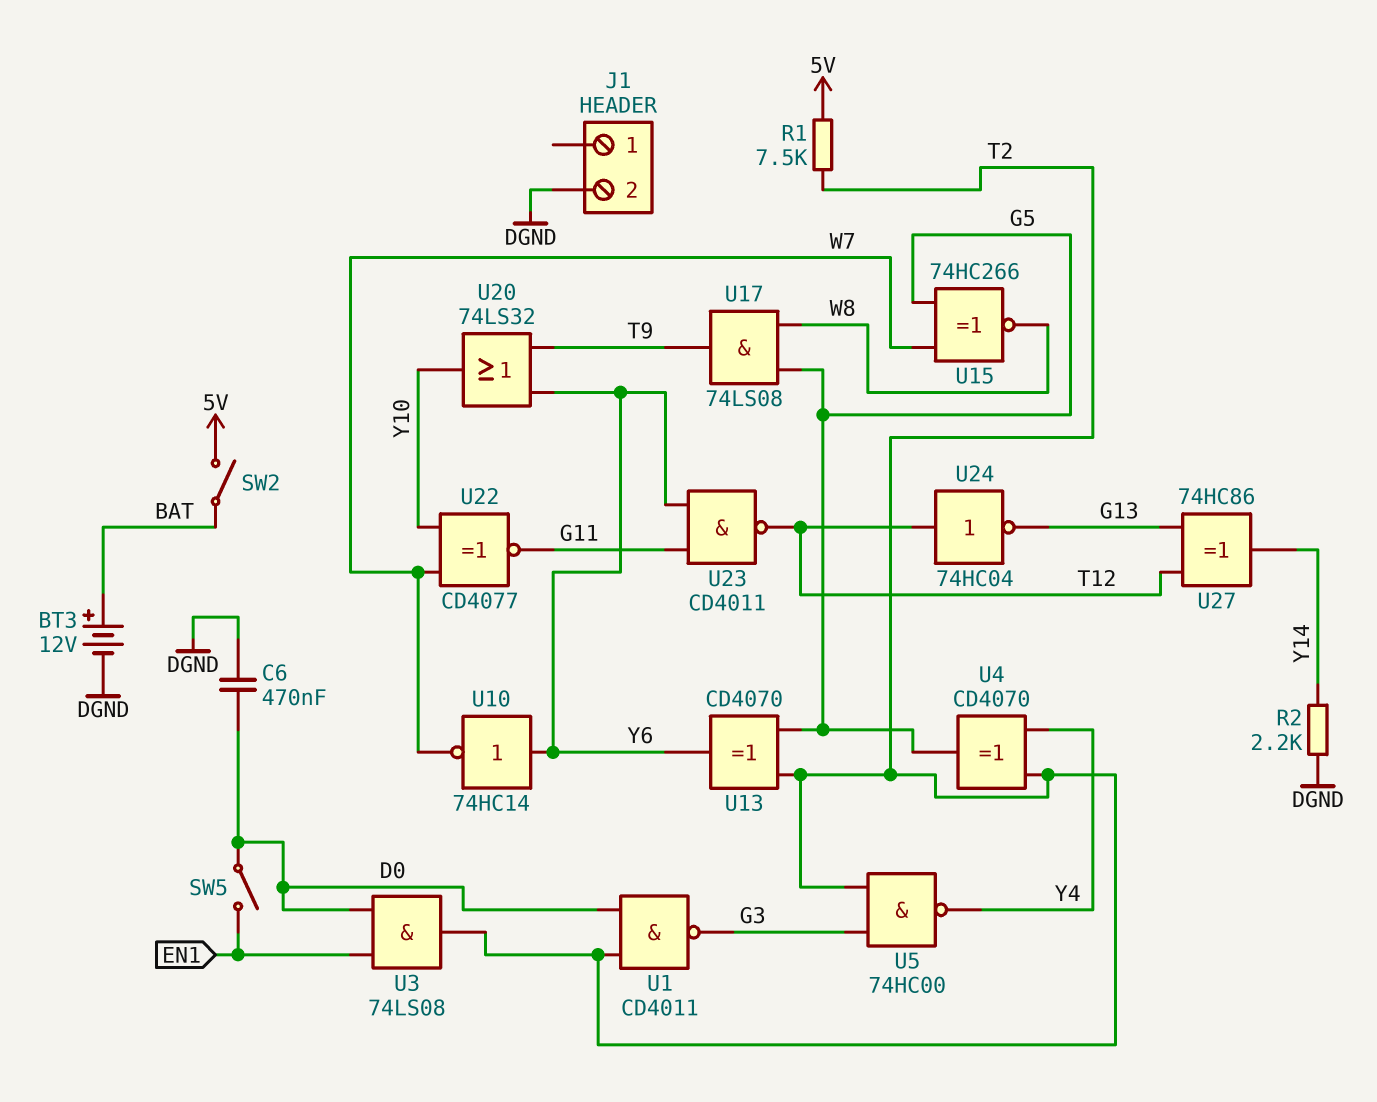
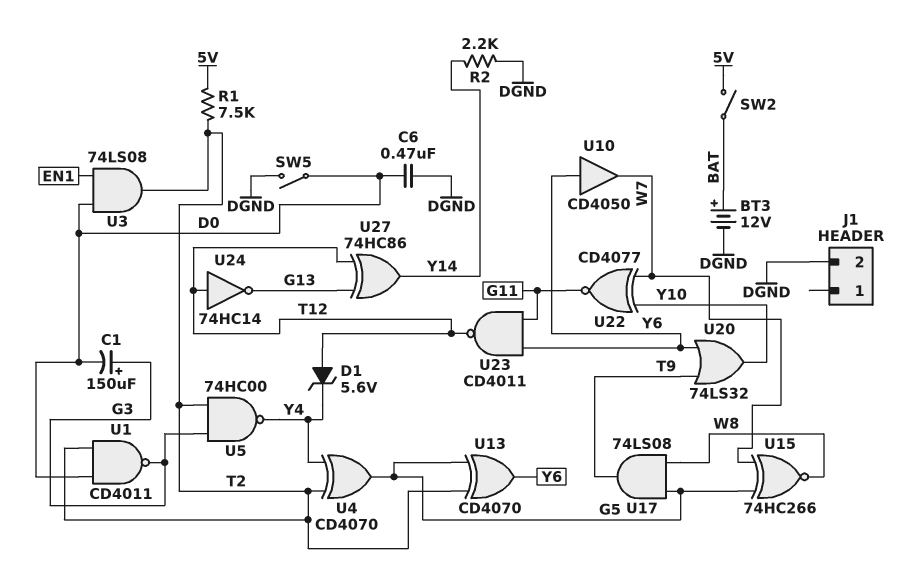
C1: none -> 150uF (plus G3, minus D0)
D1: none -> zener 5.6V (A T12, K Y4)
SW5: switch (D0, EN1) -> switch (D0, DGND)
U10: NOT 74HC14 (in Y6, out W7) -> buffer CD4050 (in Y6, out W7)
U24: NOT 74HC04 (in T12, out G13) -> NOT 74HC14 (in T12, out G13)

